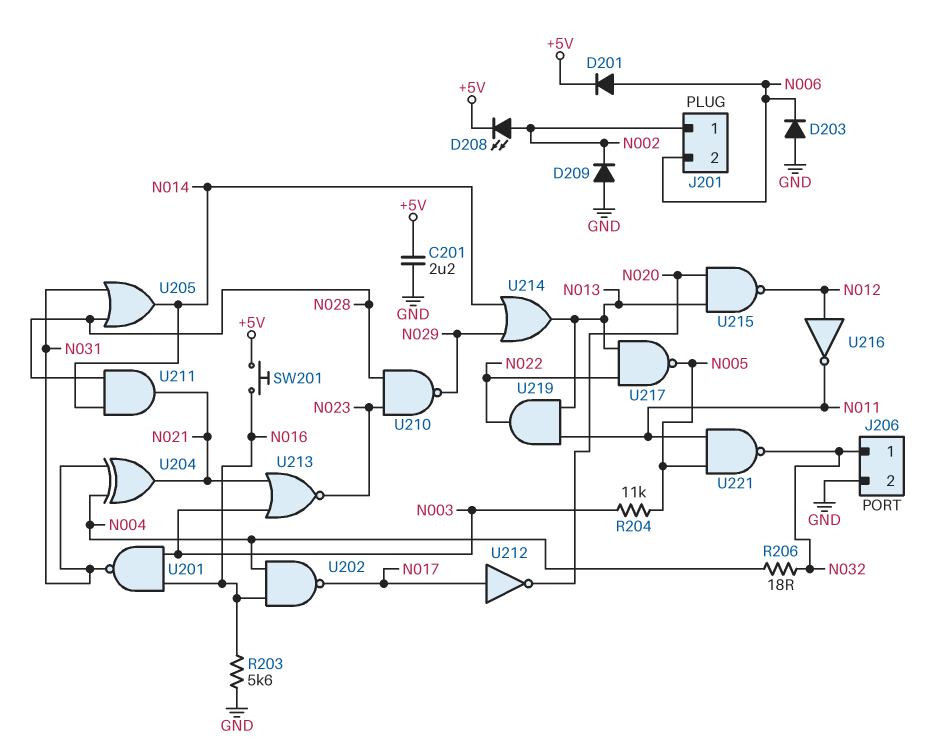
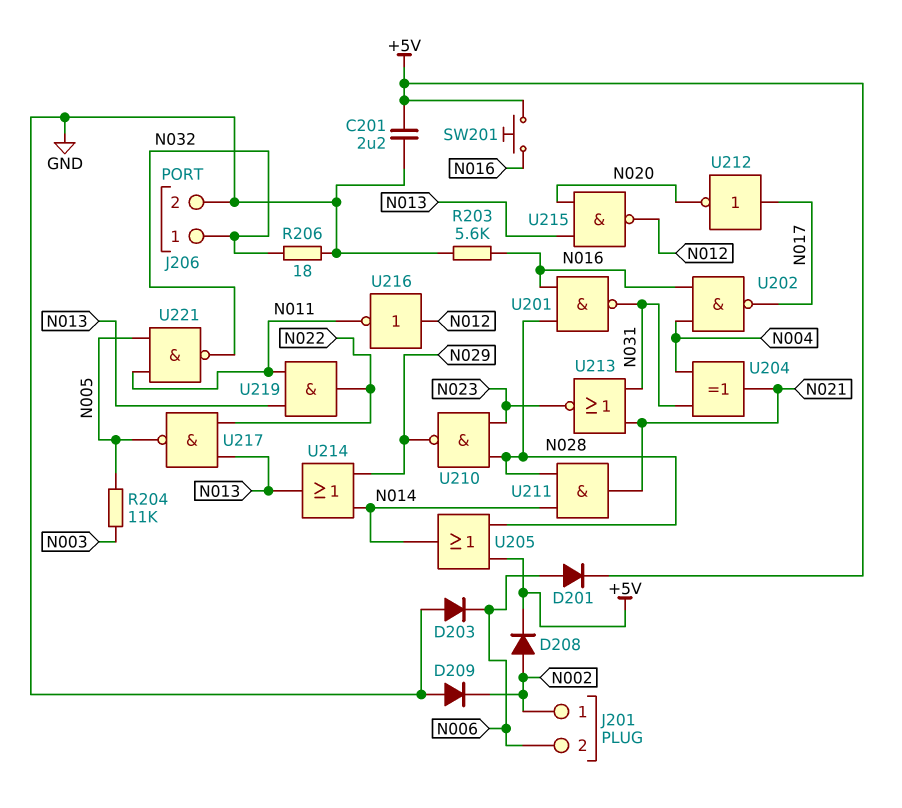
D208: LED (A N002, K +5V) -> diode (A N002, K +5V)
R206: 18 (N004, N032) -> 18 (GND, N032)
U201: NAND (in N003, in N016, out N031) -> NAND (in N016, in N028, out N031)
U205: OR (in N028, in N031, out N014) -> OR (in +5V, in N028, out N014)
U213: NOR (in N003, in N021, out N023) -> NOR (in N021, in N031, out N023)

